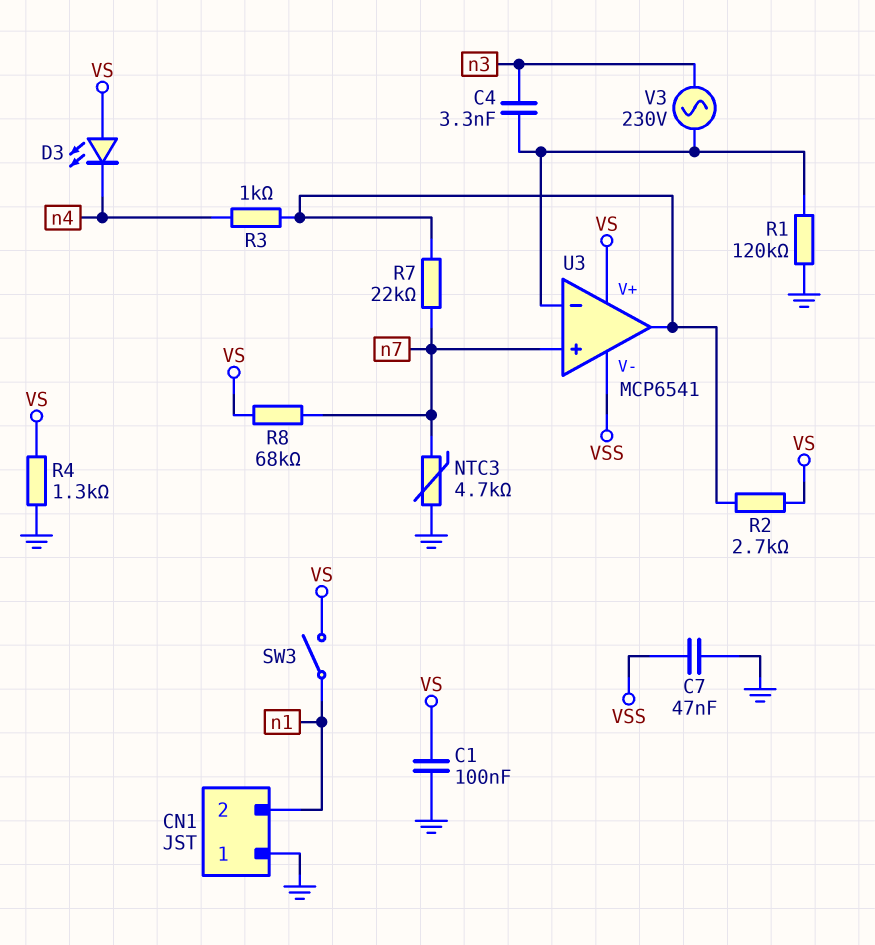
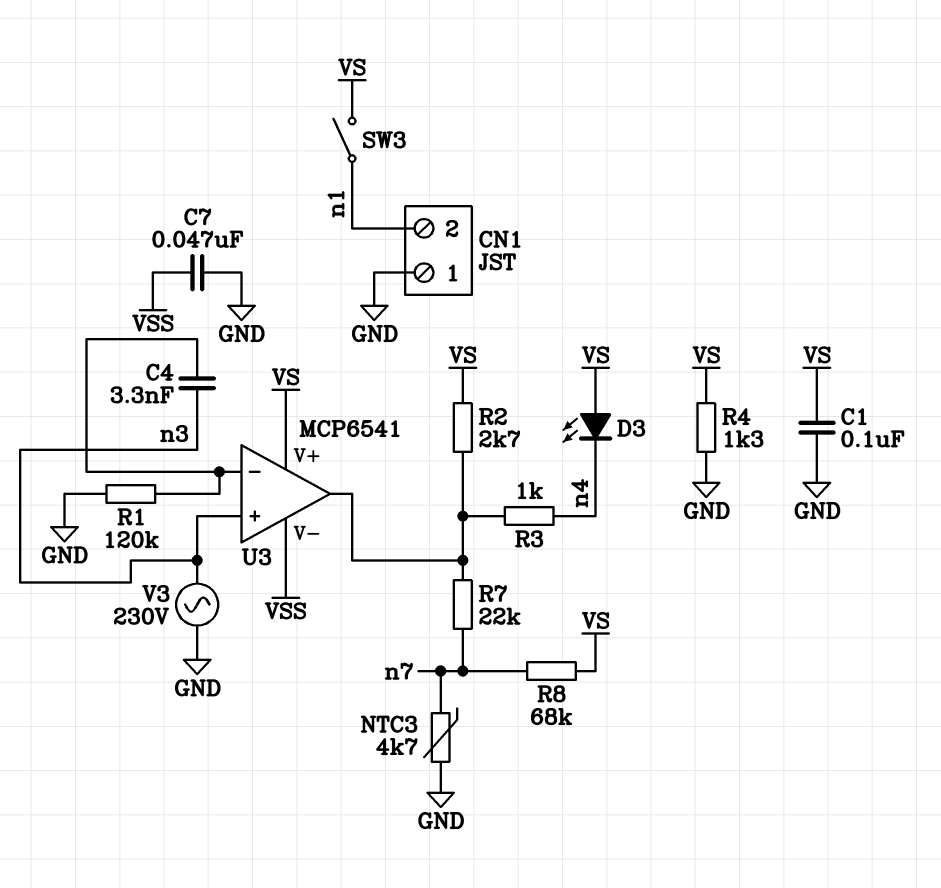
U3 pin in+: n7 -> n3
V3: AC 230V (U3/in-, n3) -> AC 230V (GND, n3)

